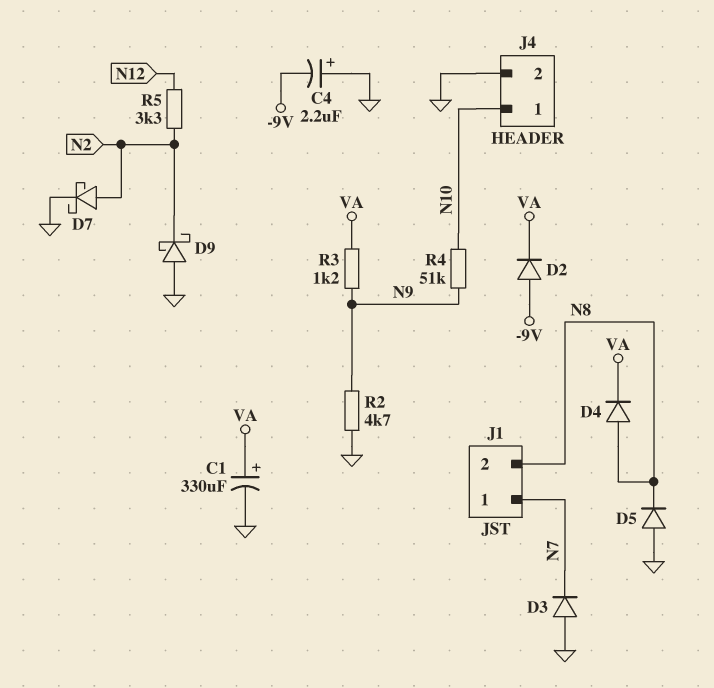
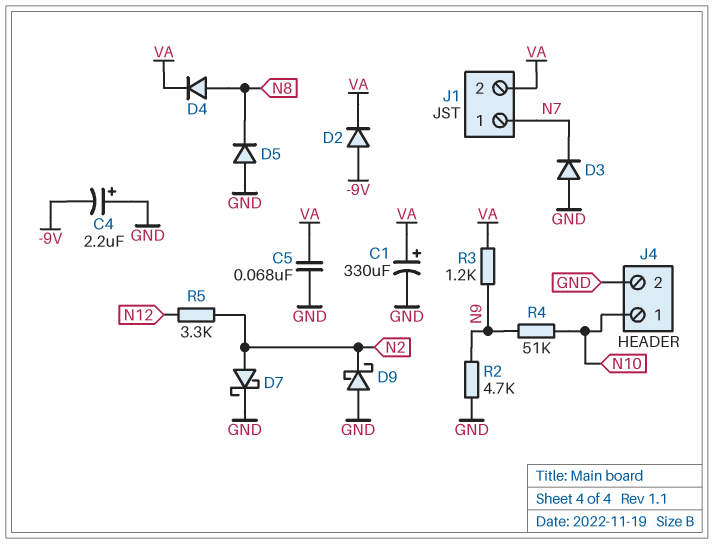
C5: none -> 68nF (GND, VA)
J1 pin 2: N8 -> VA

